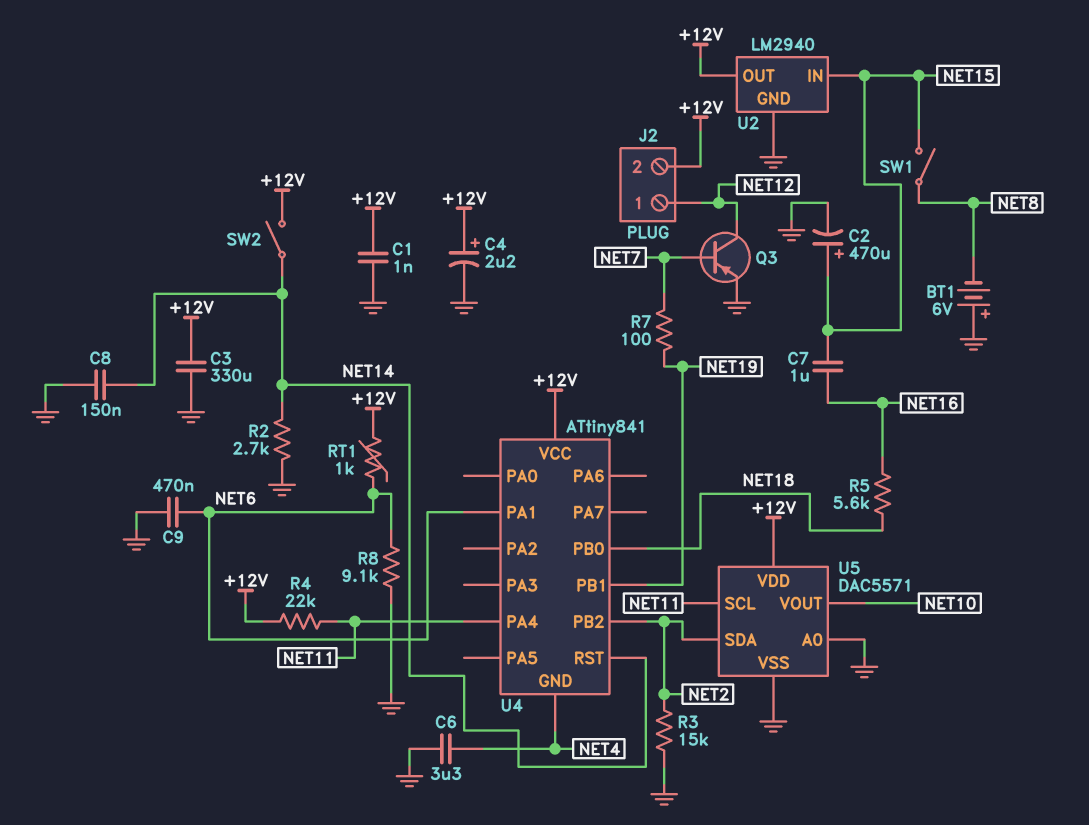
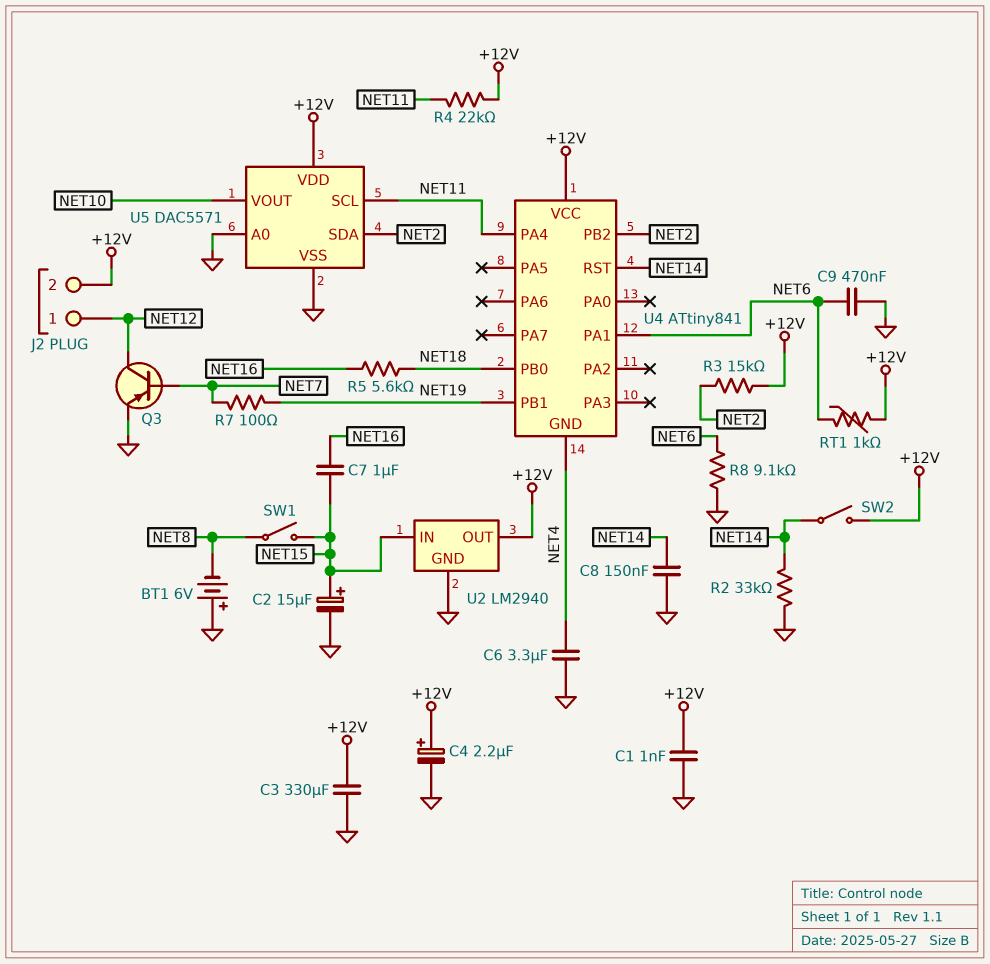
C2: 470uF (plus NET15, minus GND) -> 15uF (plus NET15, minus GND)
R2: 2.7k (GND, NET14) -> 33k (GND, NET14)
R3: 15k (GND, NET2) -> 15k (+12V, NET2)

